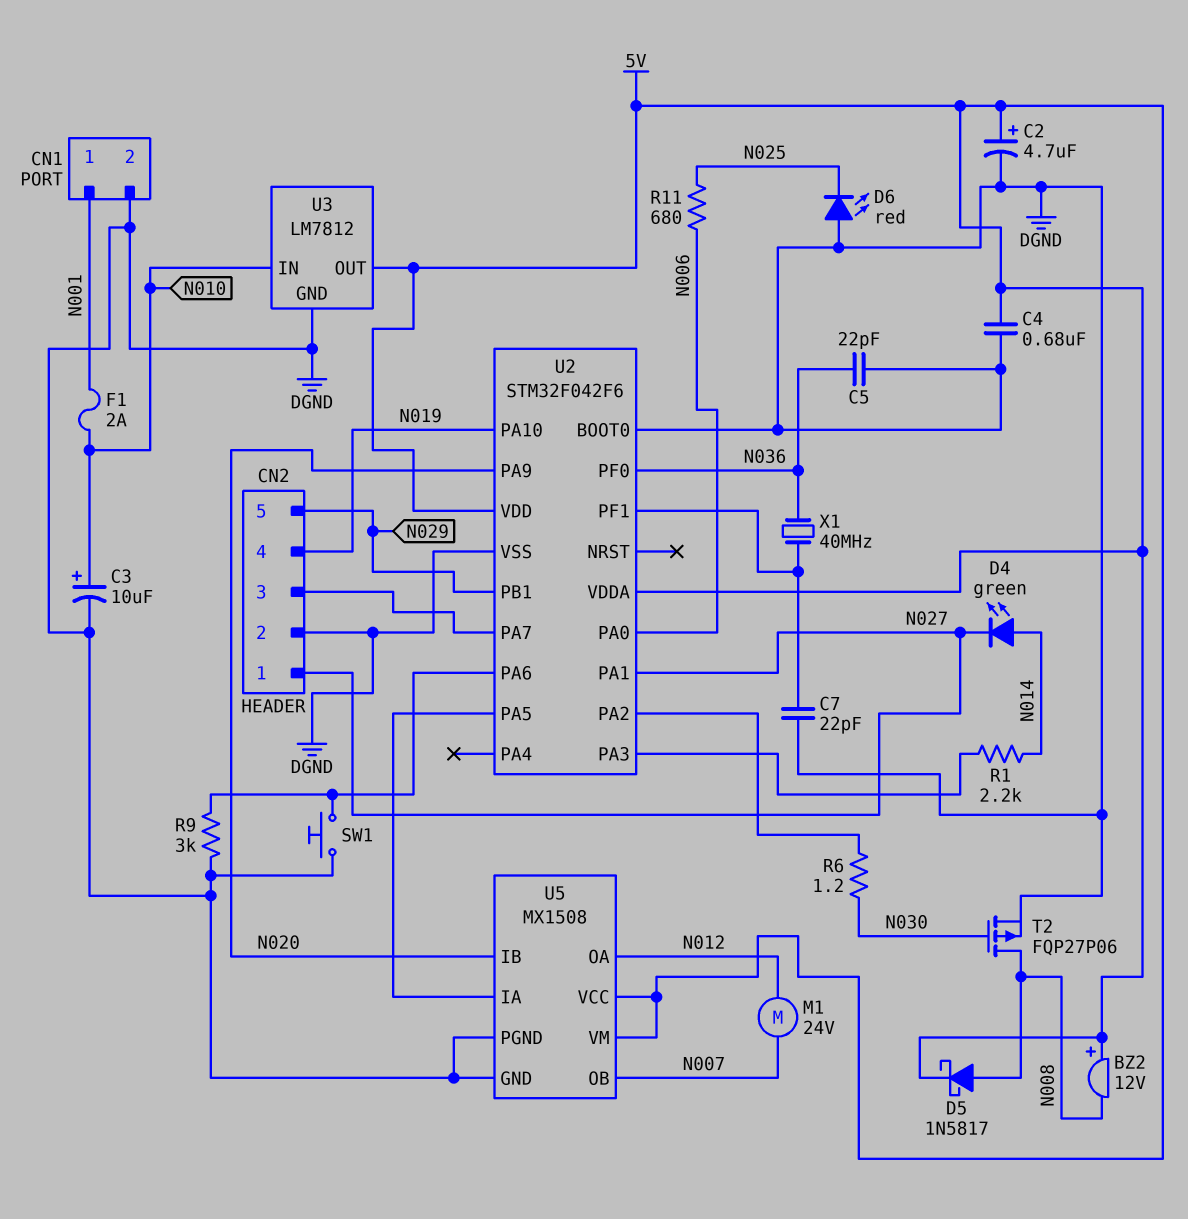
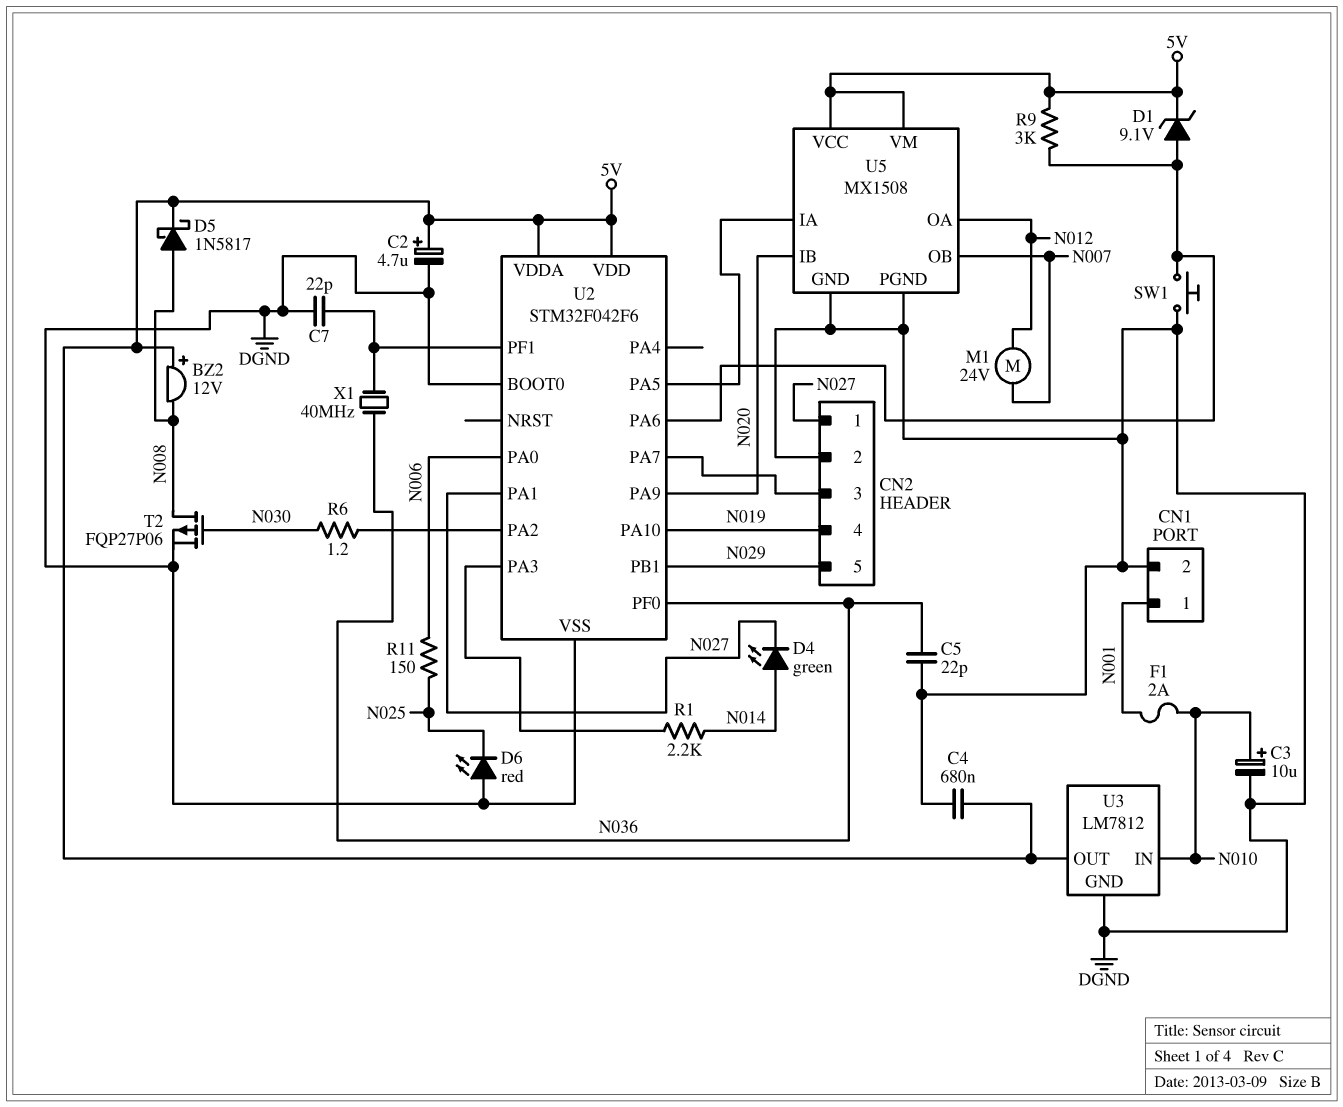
D1: none -> zener 9.1V (A U2/PA6, K 5V)
R9: 3k (DGND, U2/PA6) -> 3k (5V, U2/PA6)
R11: 680 (N006, N025) -> 150 (N006, N025)

